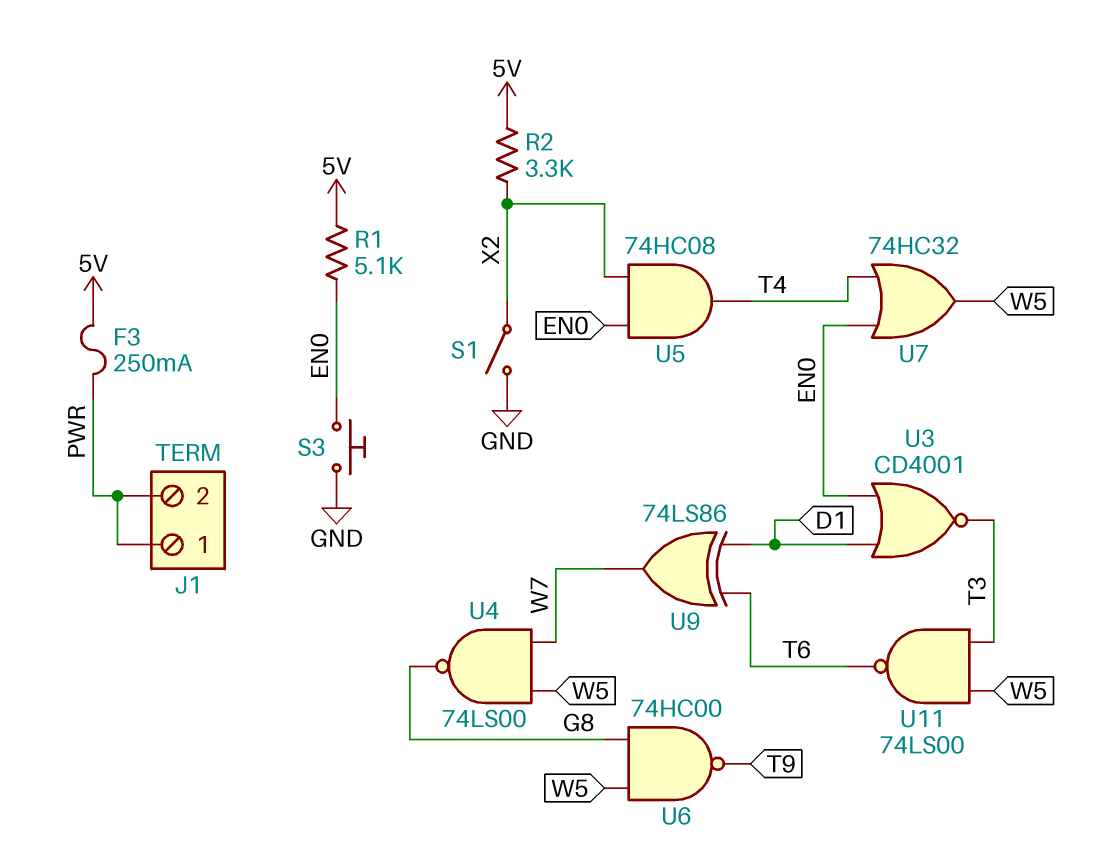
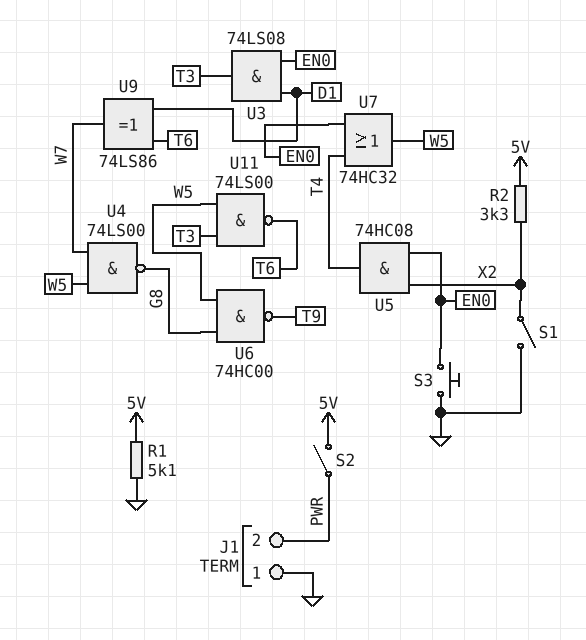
F3: 250mA (5V, PWR) -> none
J1 pin 1: PWR -> GND
R1: 5.1k (5V, EN0) -> 5.1k (5V, GND)
S2: none -> switch (5V, PWR)
U3: NOR CD4001 (in D1, in EN0, out T3) -> AND 74LS08 (in D1, in EN0, out T3)

